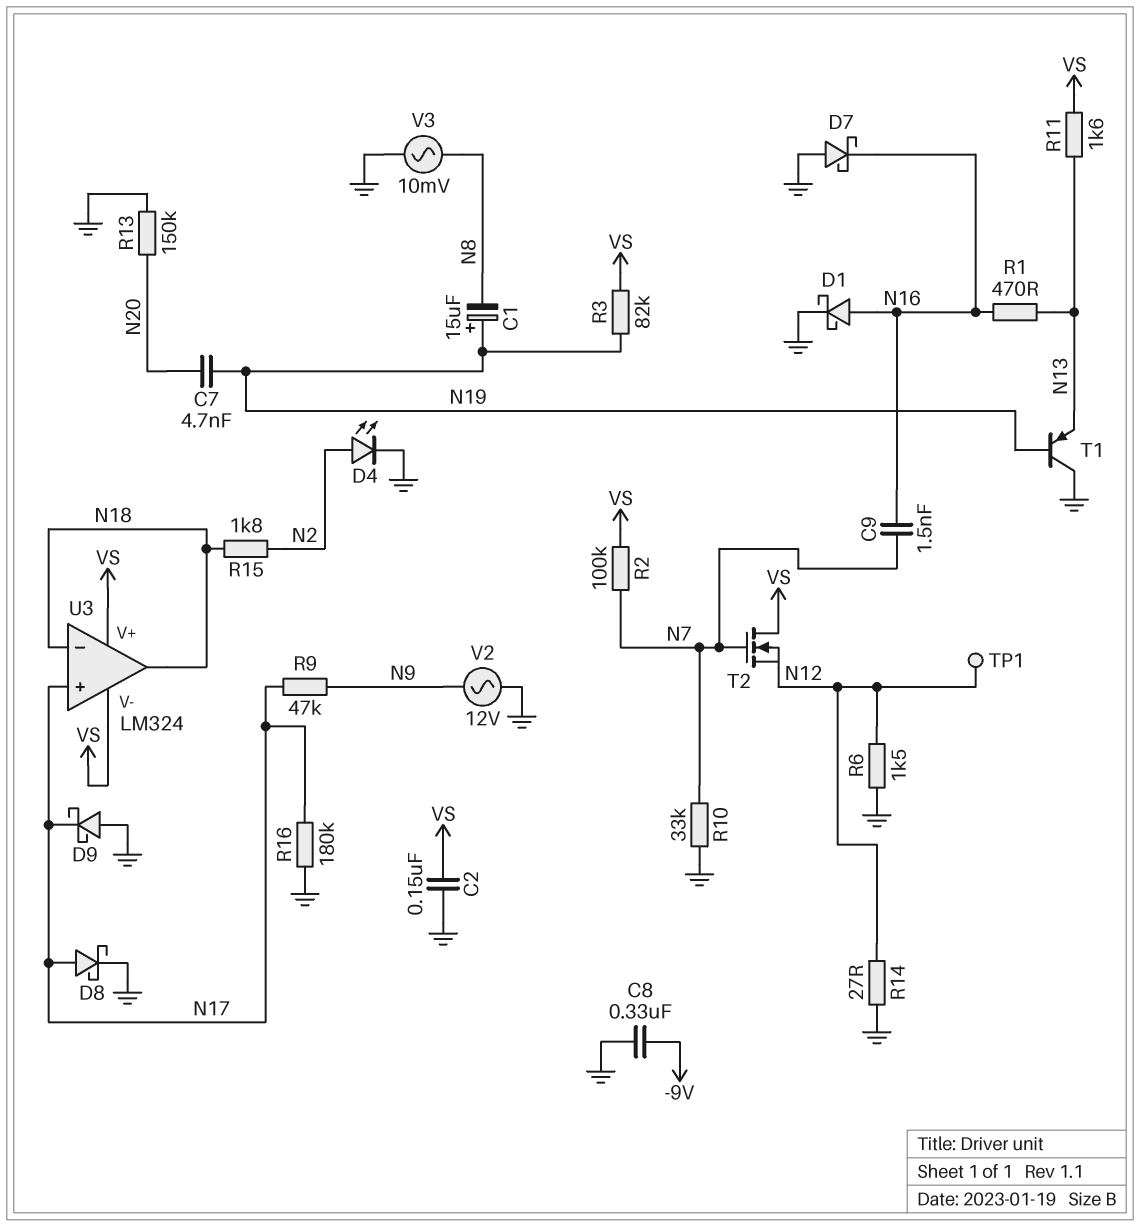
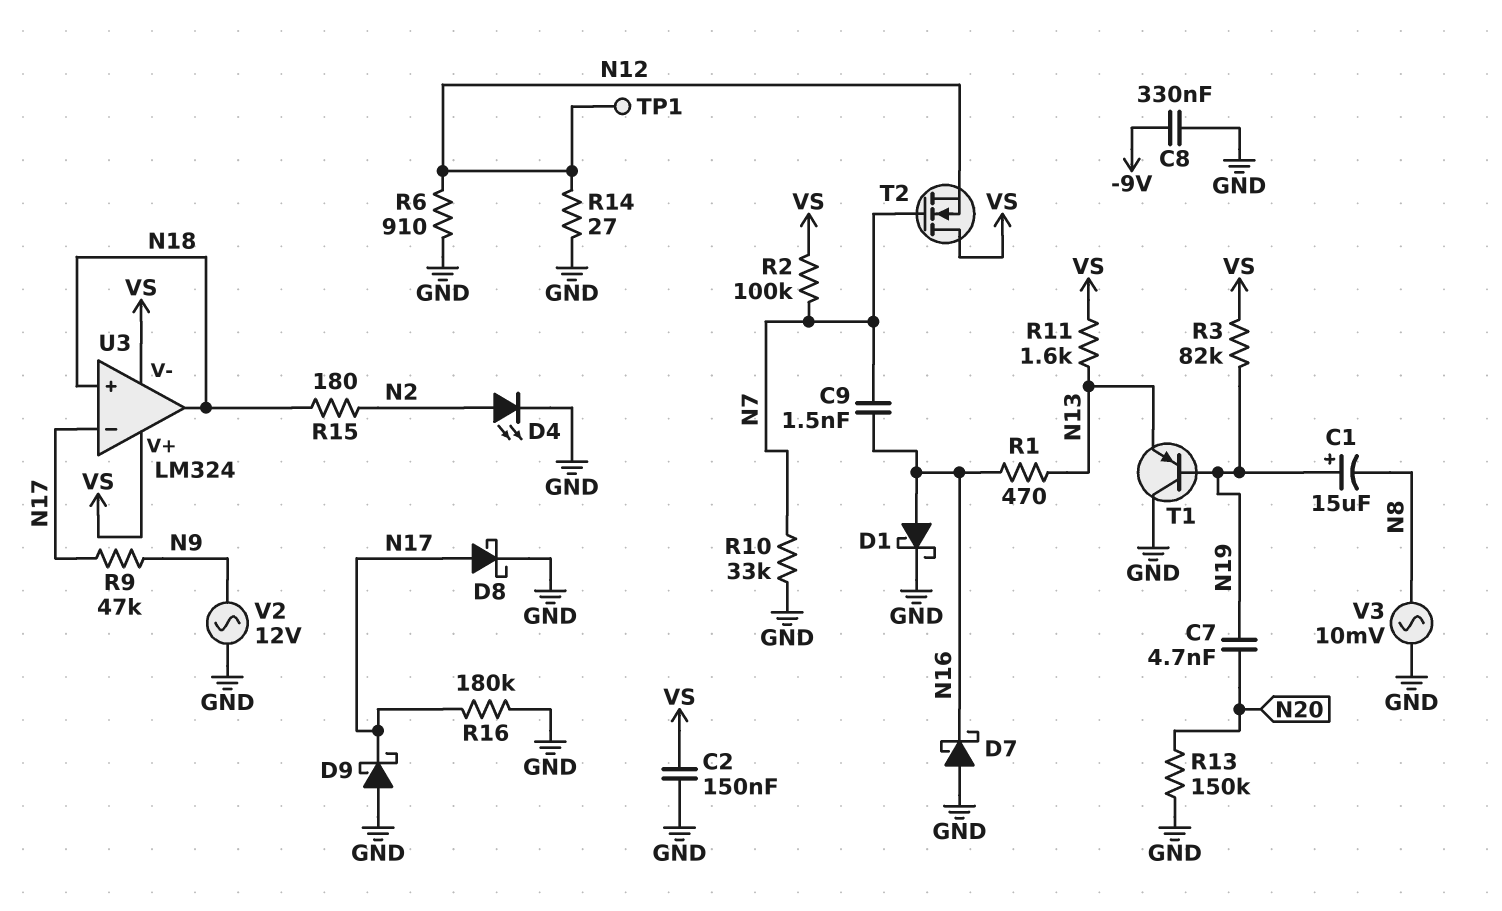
R6: 1.5k (GND, N12) -> 910 (GND, N12)
R15: 1.8k (N2, N18) -> 180 (N2, N18)
U3 pin in+: N17 -> N18
U3 pin in-: N18 -> N17

